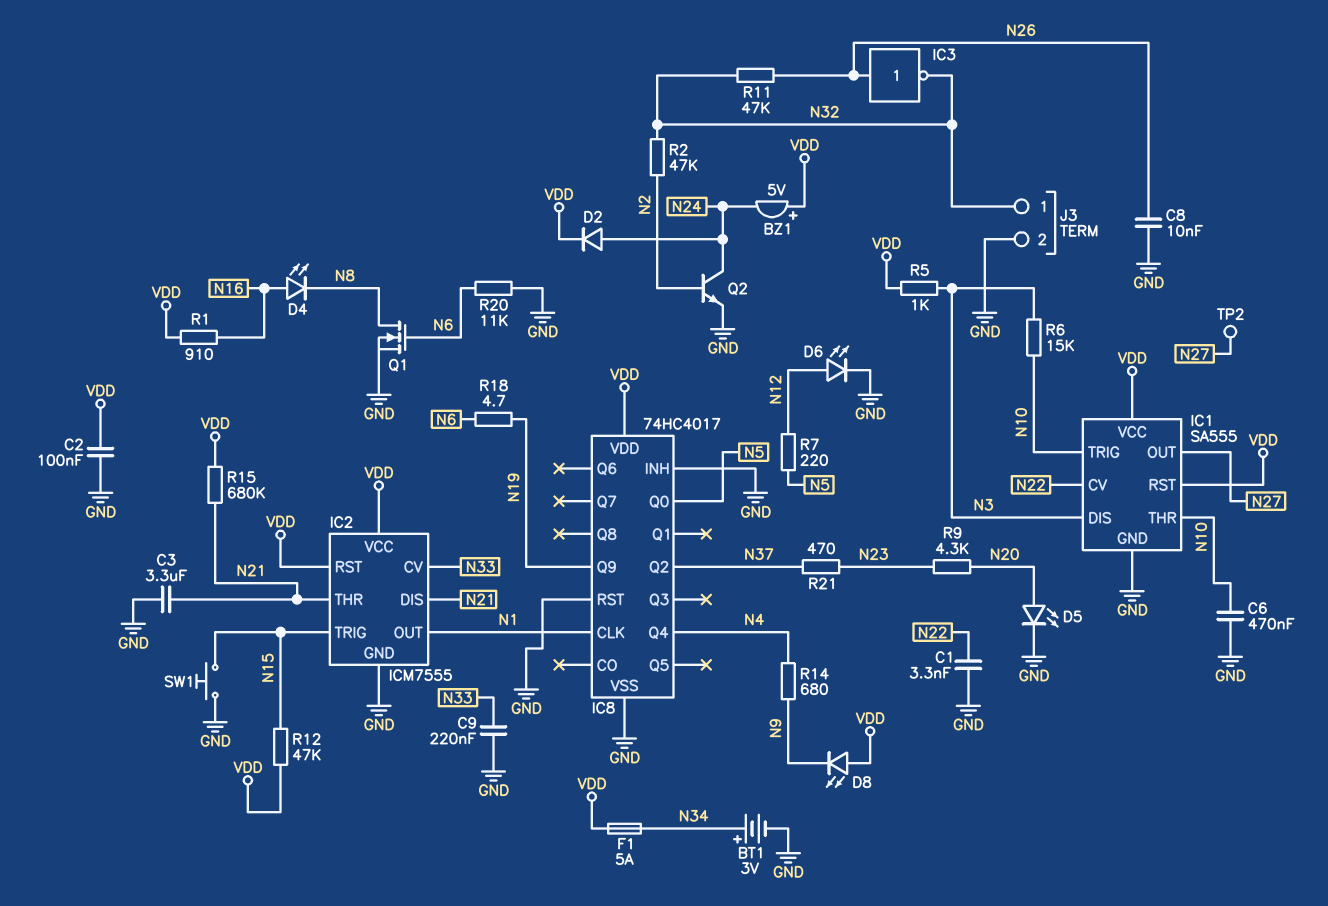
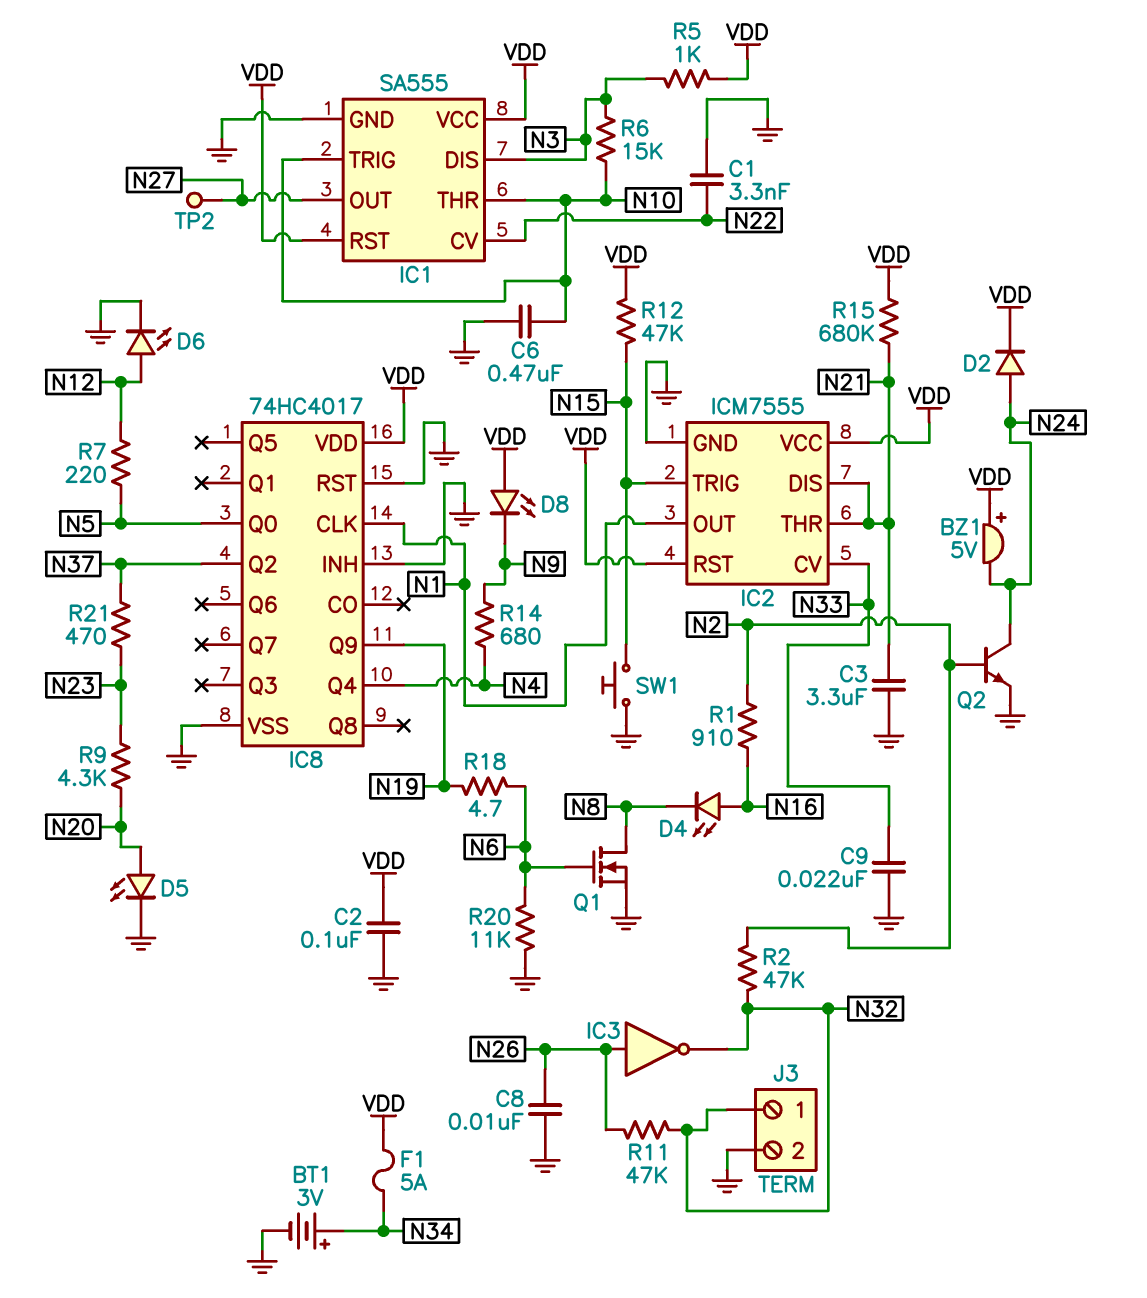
C9: 220nF (GND, N33) -> 22nF (GND, N33)
R1: 910 (N16, VDD) -> 910 (N2, N16)

